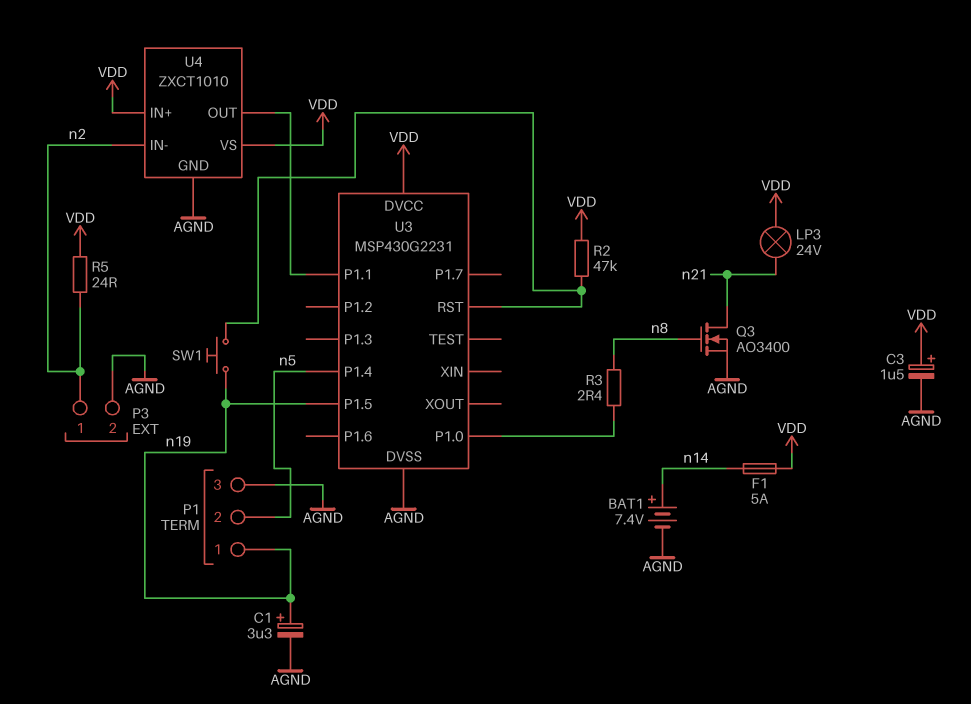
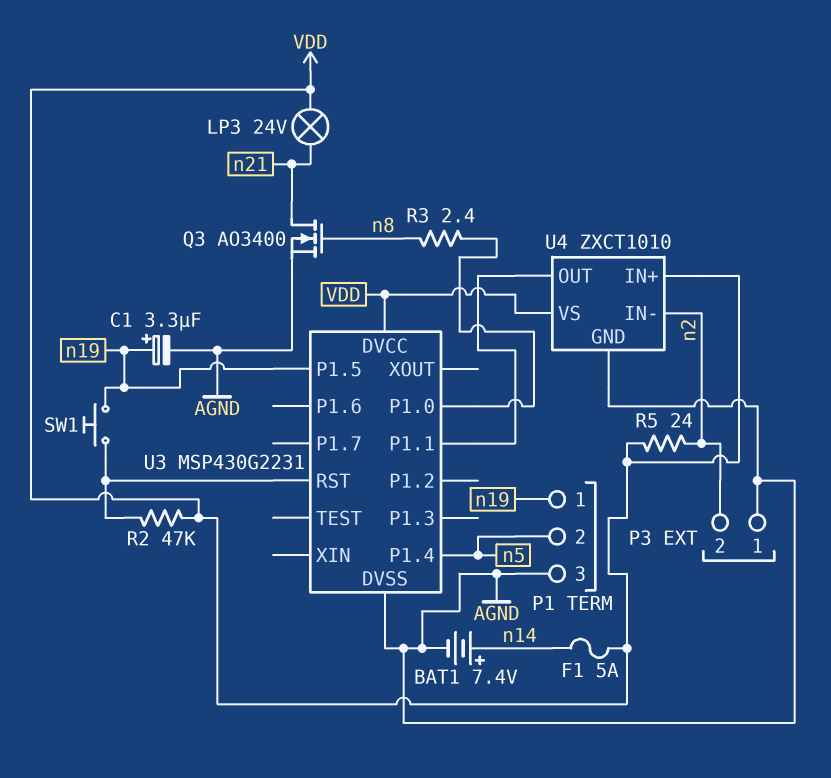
C3: 1.5uF (plus VDD, minus AGND) -> none
P3 pin 1: n2 -> AGND
P3 pin 2: AGND -> n2

